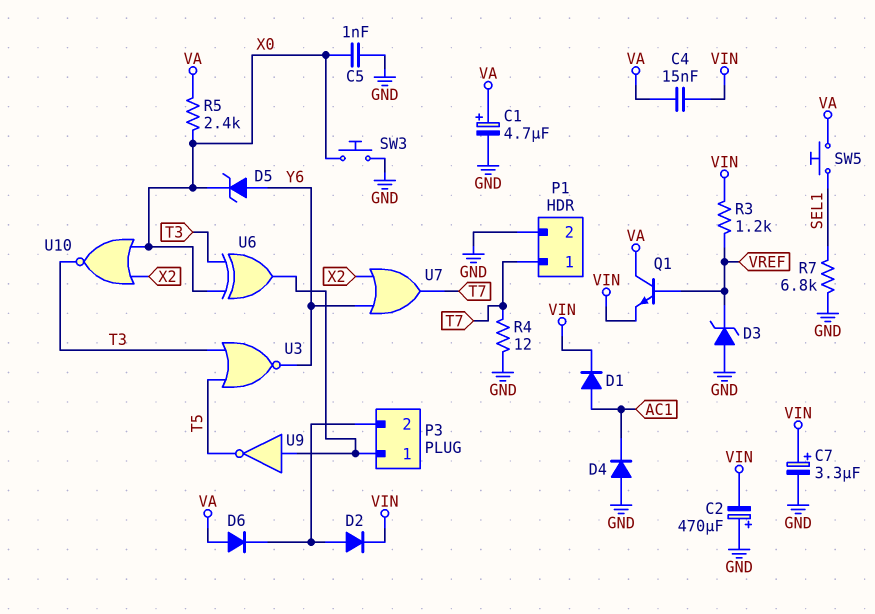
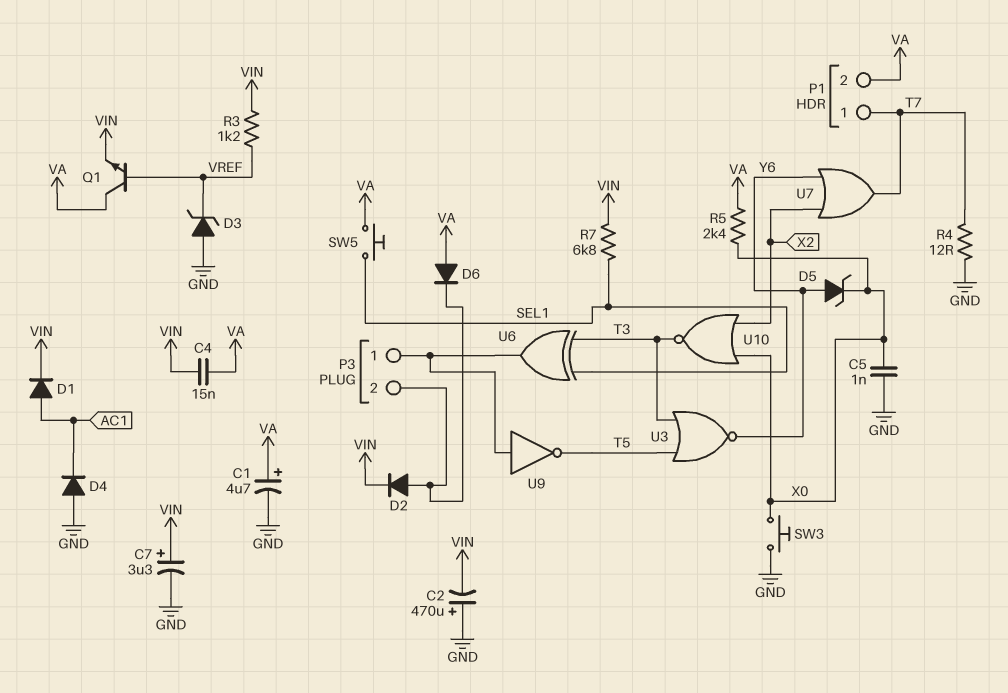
P1 pin 2: GND -> VA
R7: 6.8k (GND, SEL1) -> 6.8k (SEL1, VIN)
U6: XOR (in T3, in X0, out P3/1) -> XOR (in SEL1, in T3, out P3/1)

